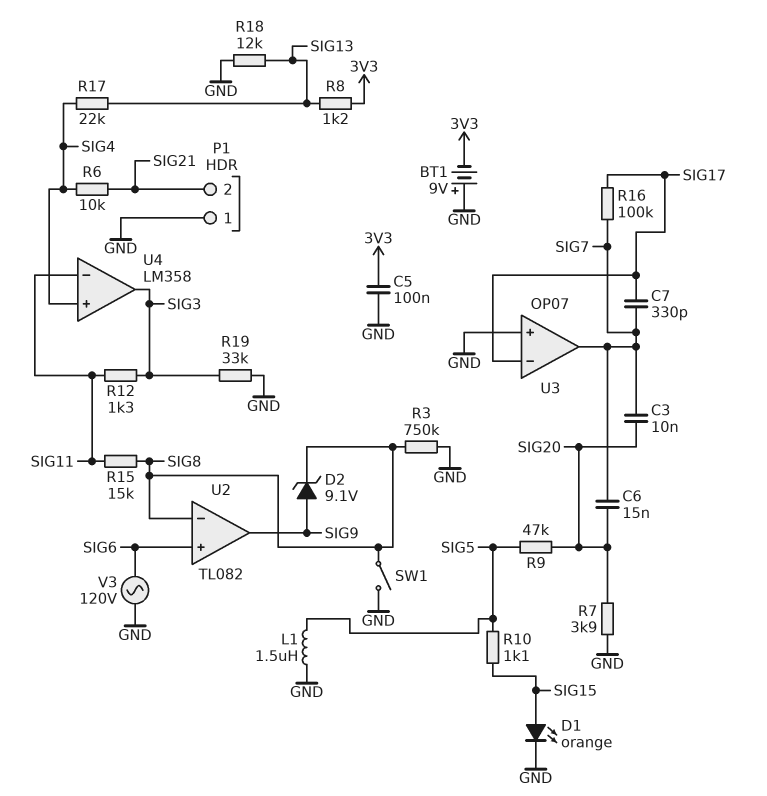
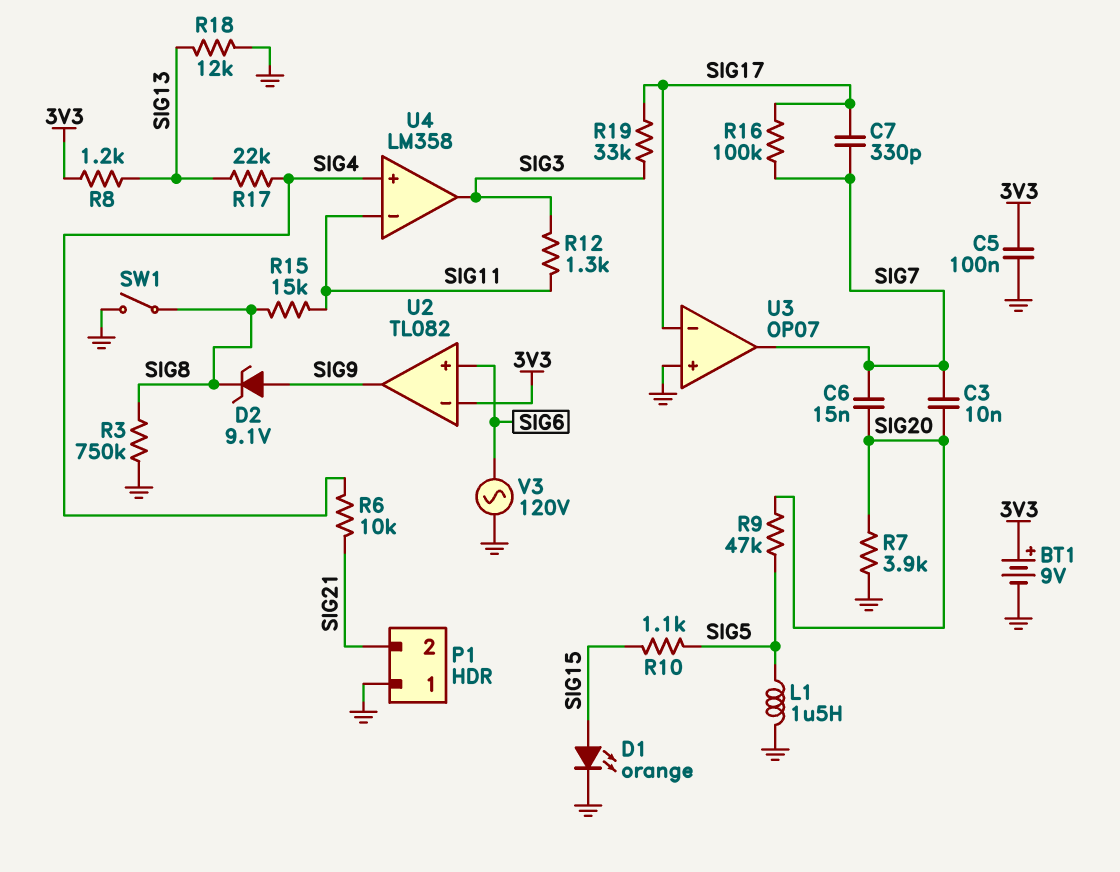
BT1: 9V (plus GND, minus 3V3) -> 9V (plus 3V3, minus GND)
R19: 33k (GND, SIG3) -> 33k (SIG3, SIG17)
U2 pin in-: SIG8 -> 3V3

